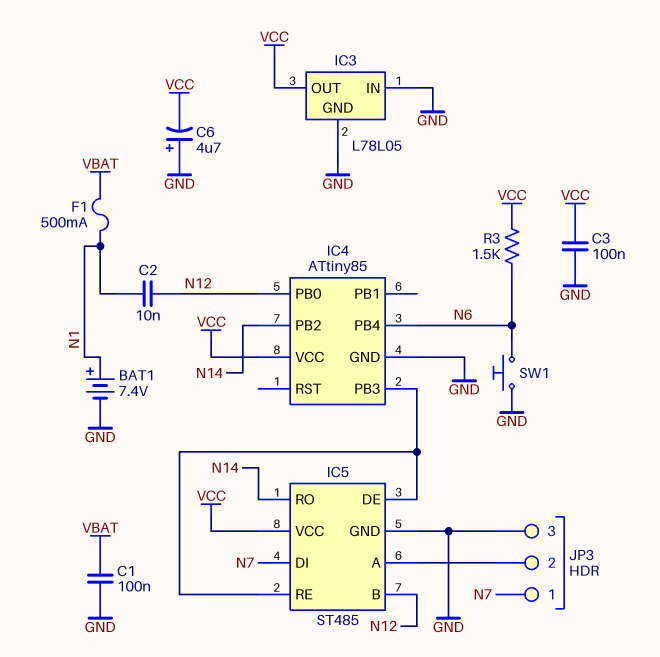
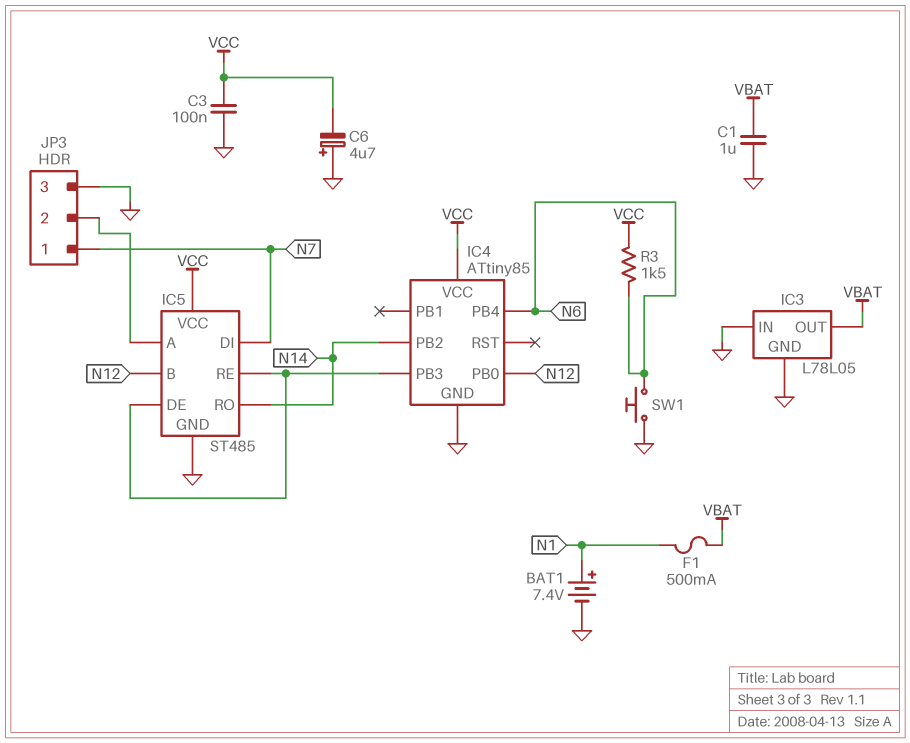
C1: 100nF (GND, VBAT) -> 1uF (GND, VBAT)
C2: 10nF (N1, N12) -> none
IC3 pin OUT: VCC -> VBAT

